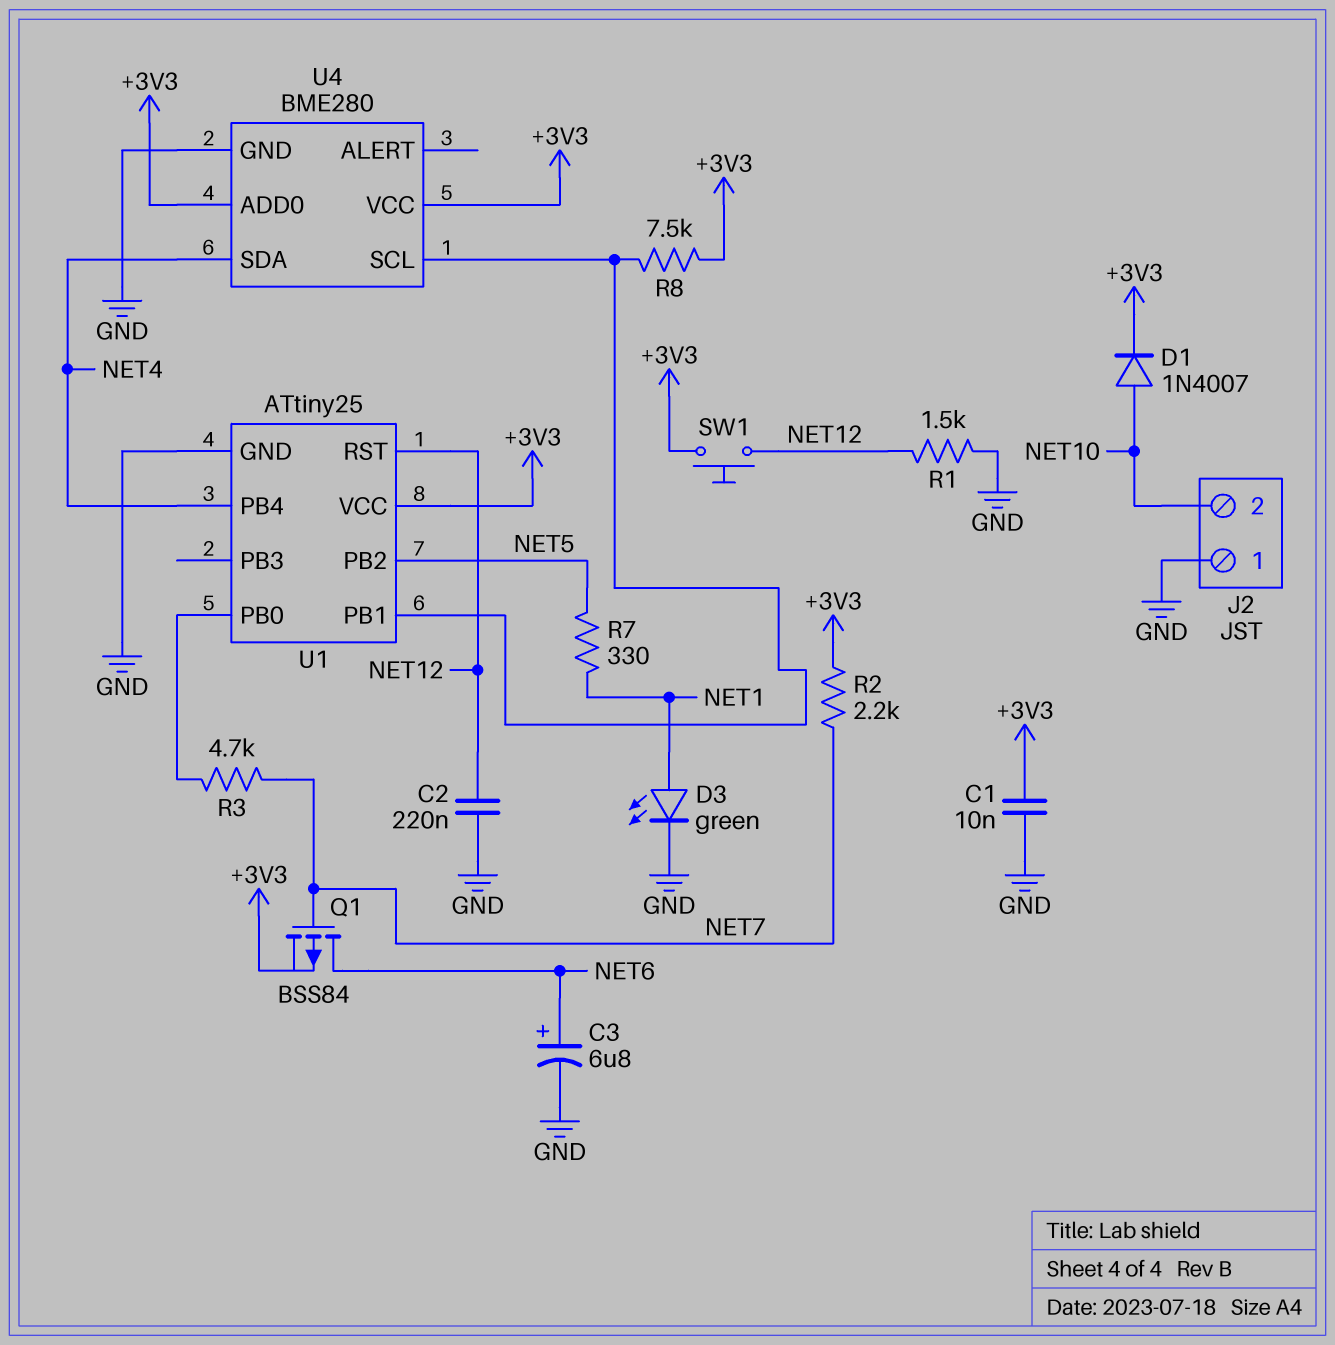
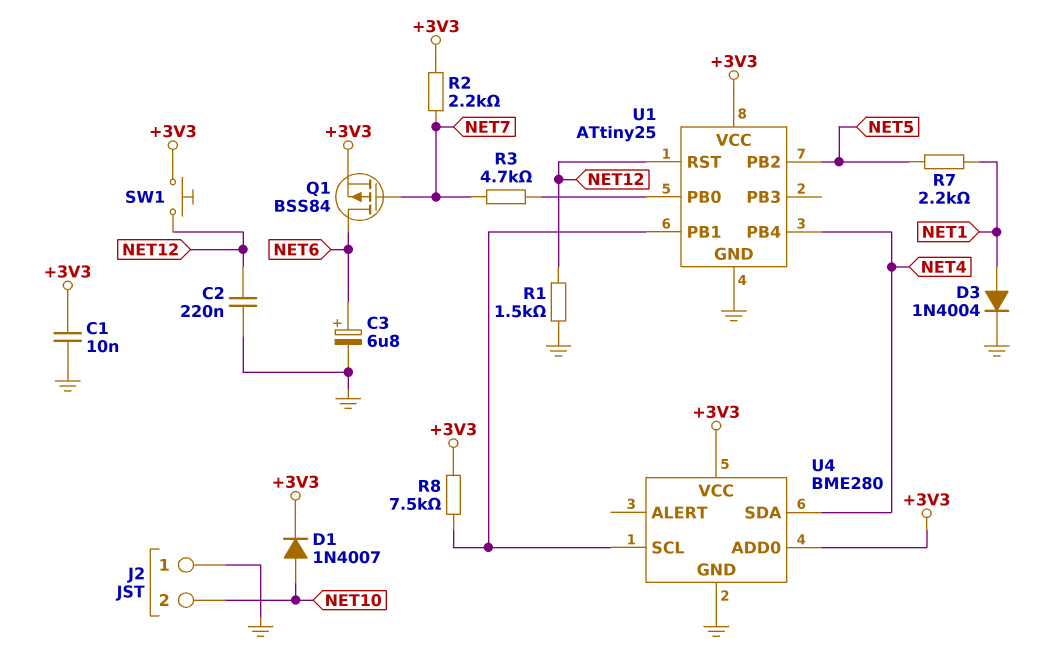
D3: LED green (A NET1, K GND) -> diode 1N4004 (A NET1, K GND)
R7: 330 (NET1, NET5) -> 2.2k (NET1, NET5)

